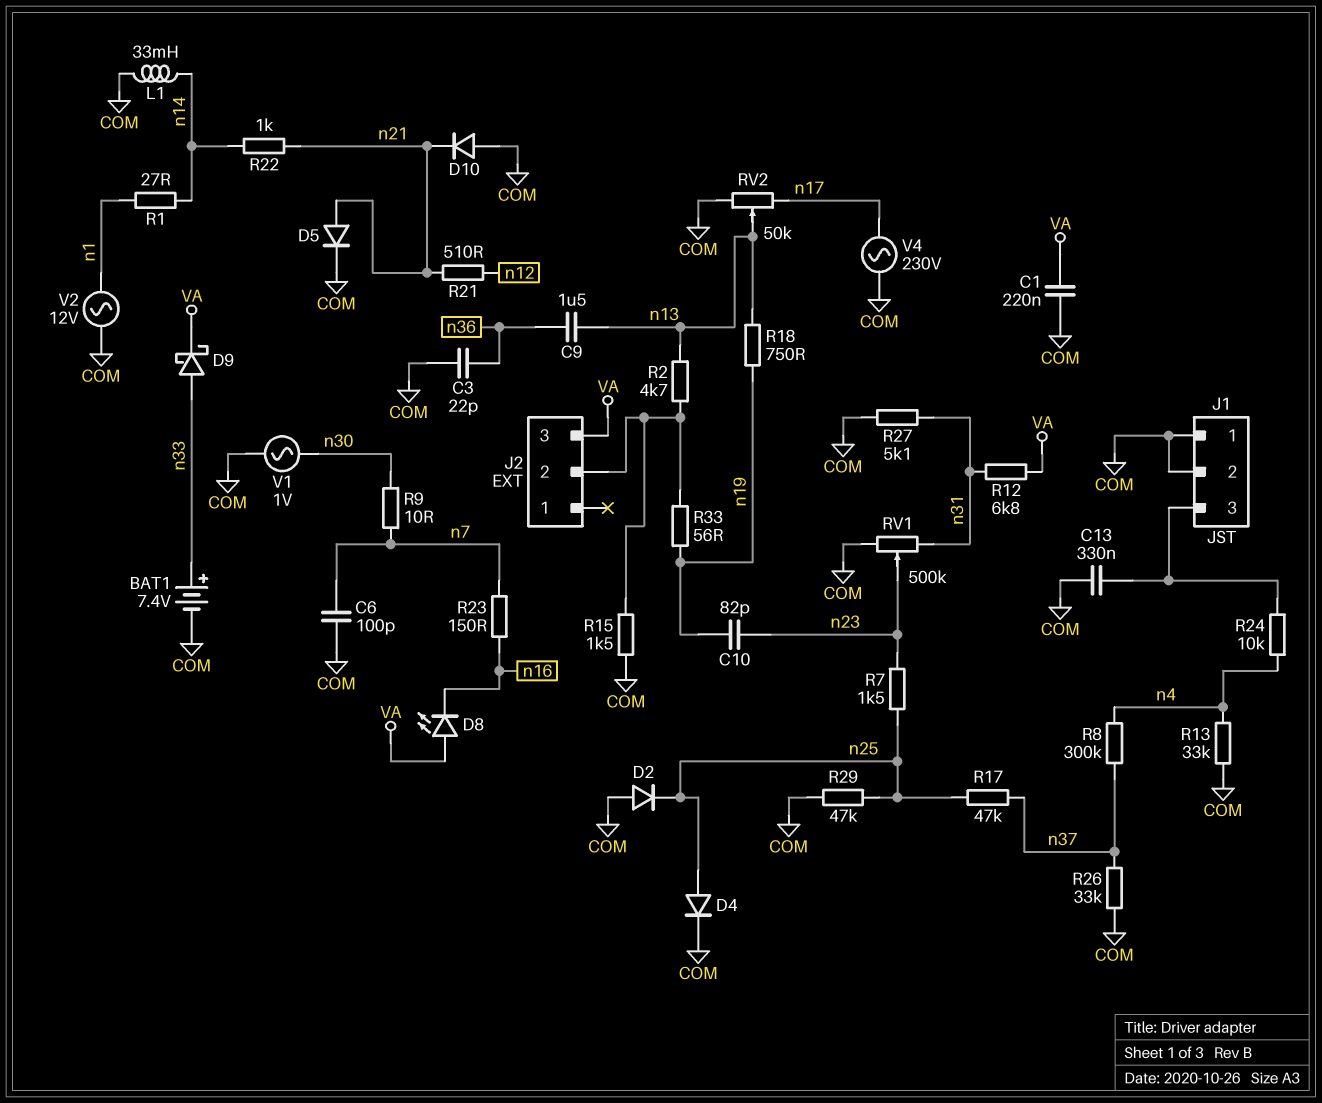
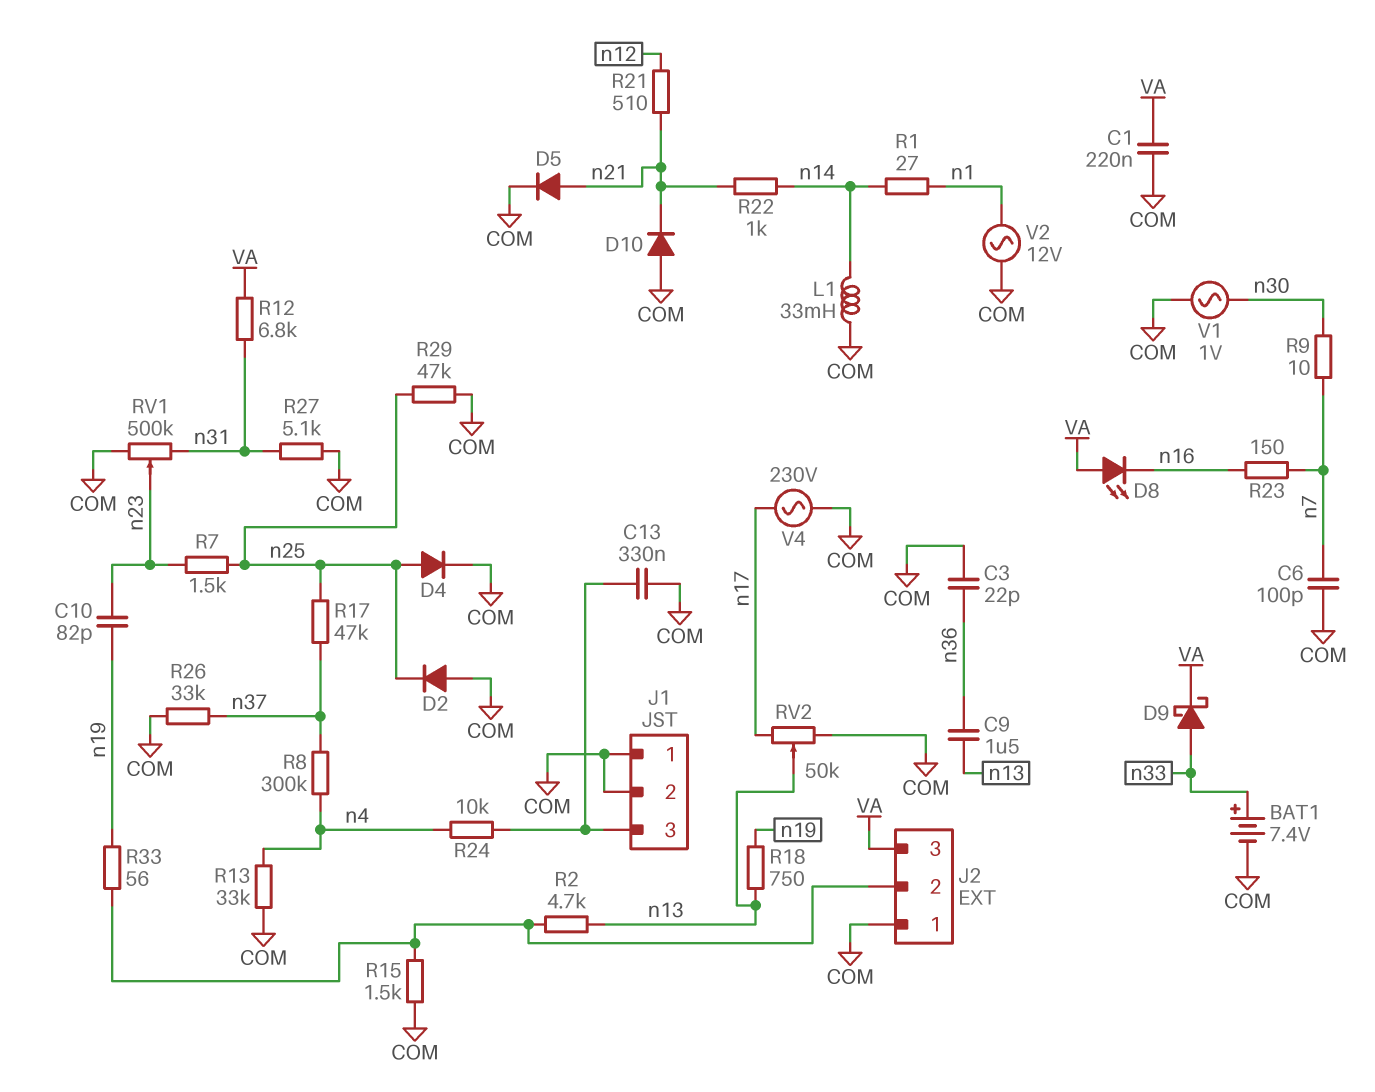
J2 pin 1: none -> COM

